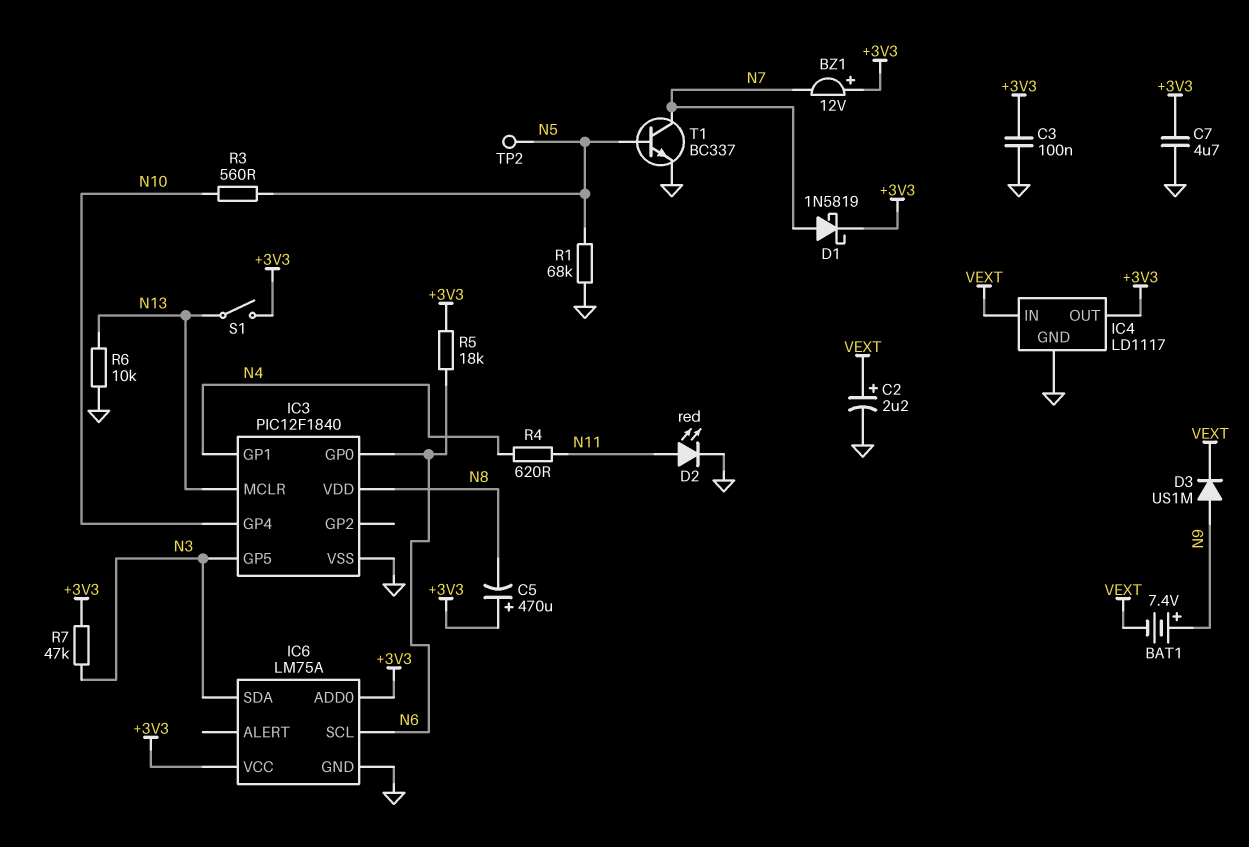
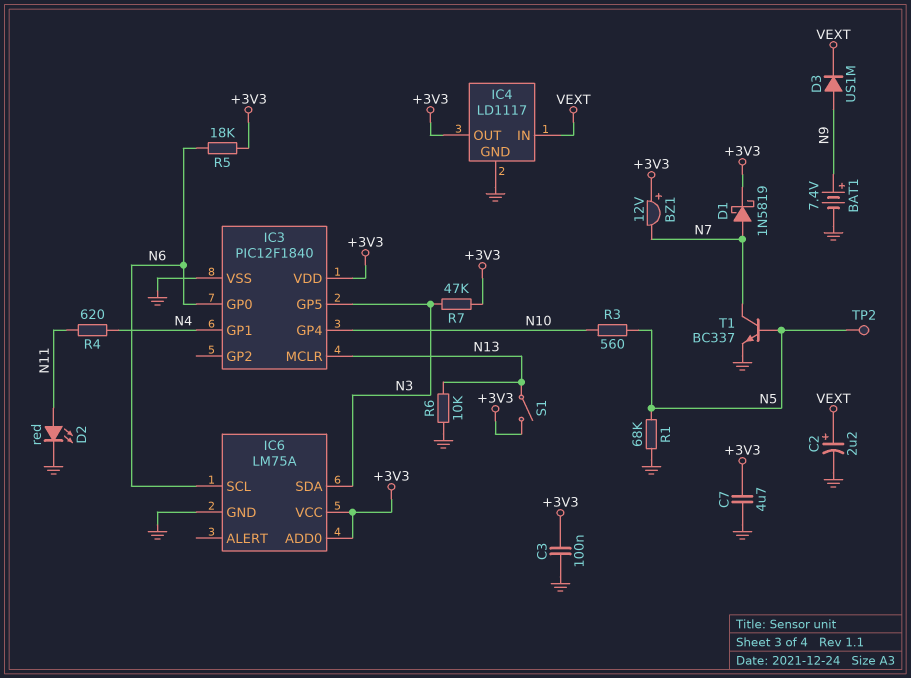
BAT1: 7.4V (plus N9, minus VEXT) -> 7.4V (plus N9, minus GND)
C5: 470uF (plus +3V3, minus N8) -> none
IC3 pin VDD: N8 -> +3V3

